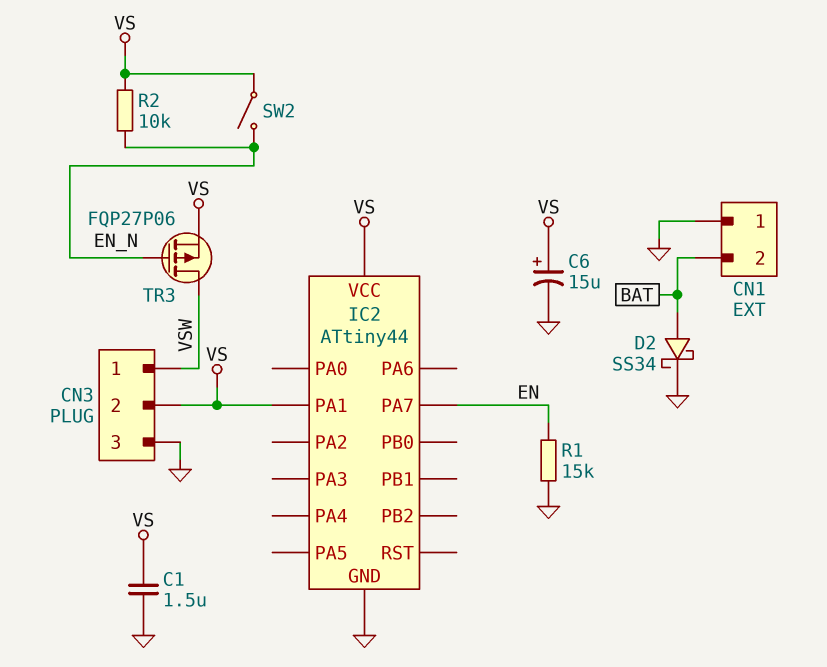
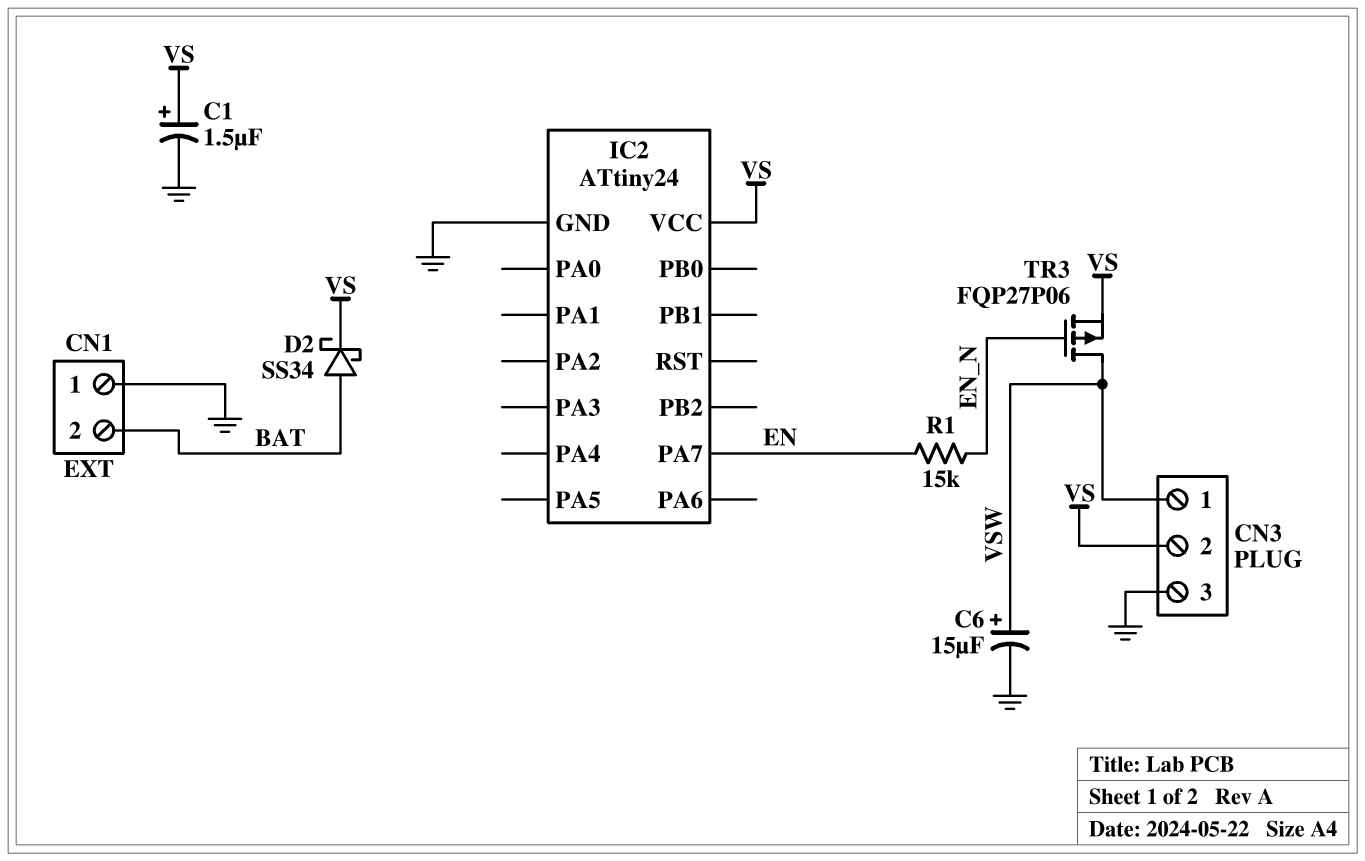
C1: 1.5uF (GND, VS) -> 1.5uF (plus VS, minus GND)
C6: 15uF (plus VS, minus GND) -> 15uF (plus VSW, minus GND)
D2: schottky SS34 (A BAT, K GND) -> schottky SS34 (A BAT, K VS)
IC2: ATtiny44 -> ATtiny24
IC2 pin PA1: VS -> none
R1: 15k (EN, GND) -> 15k (EN, EN_N)
R2: 10k (EN_N, VS) -> none
SW2: switch (EN_N, VS) -> none

